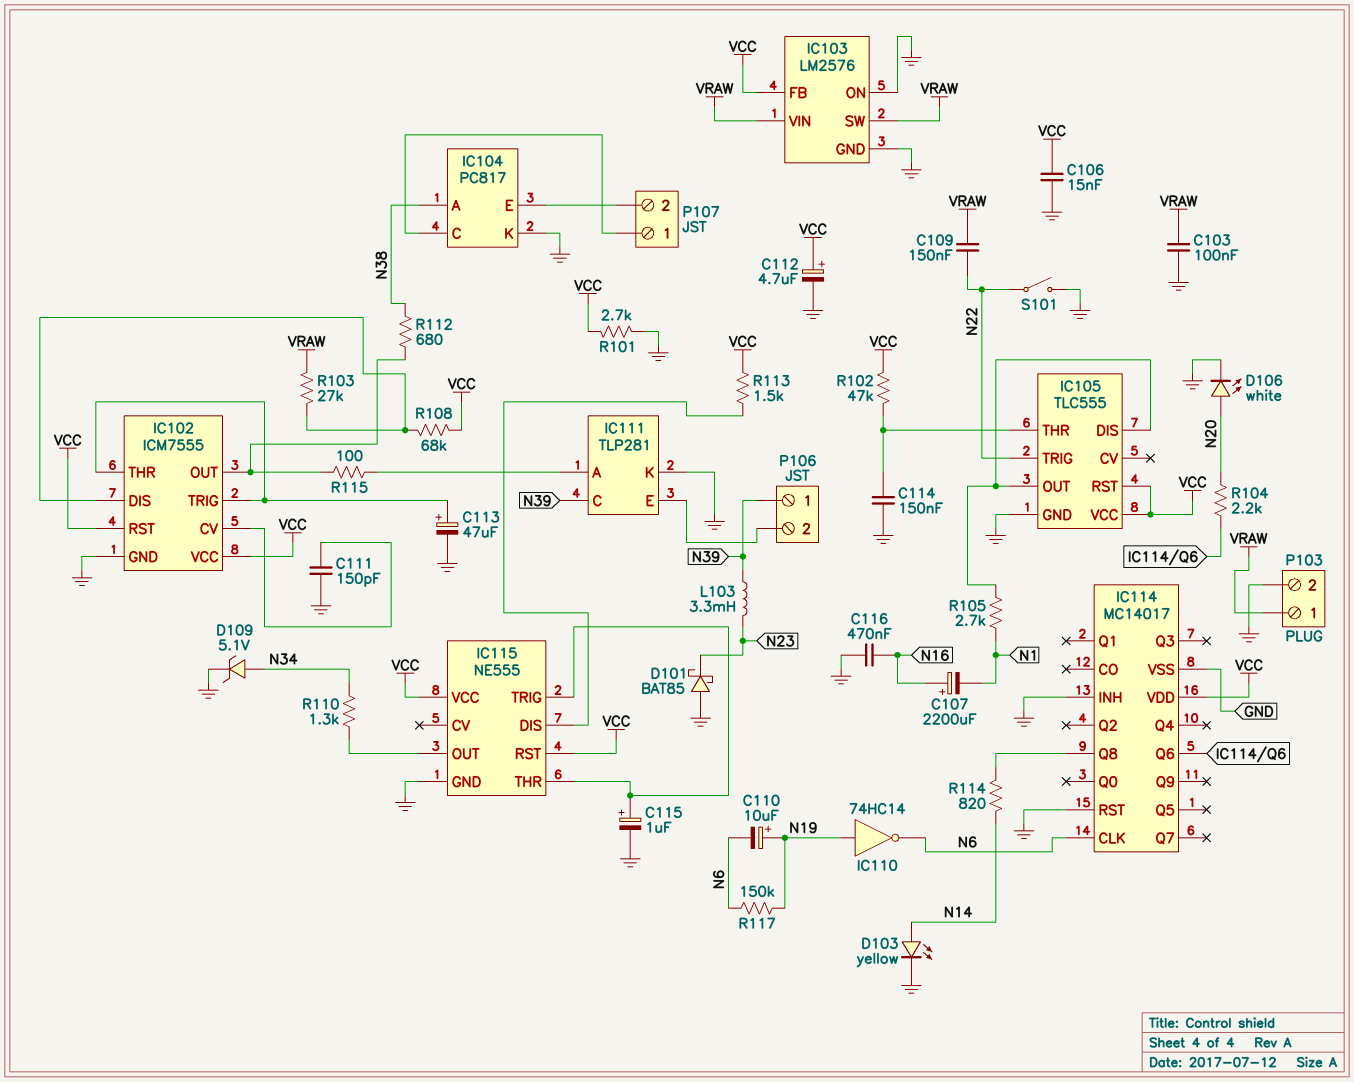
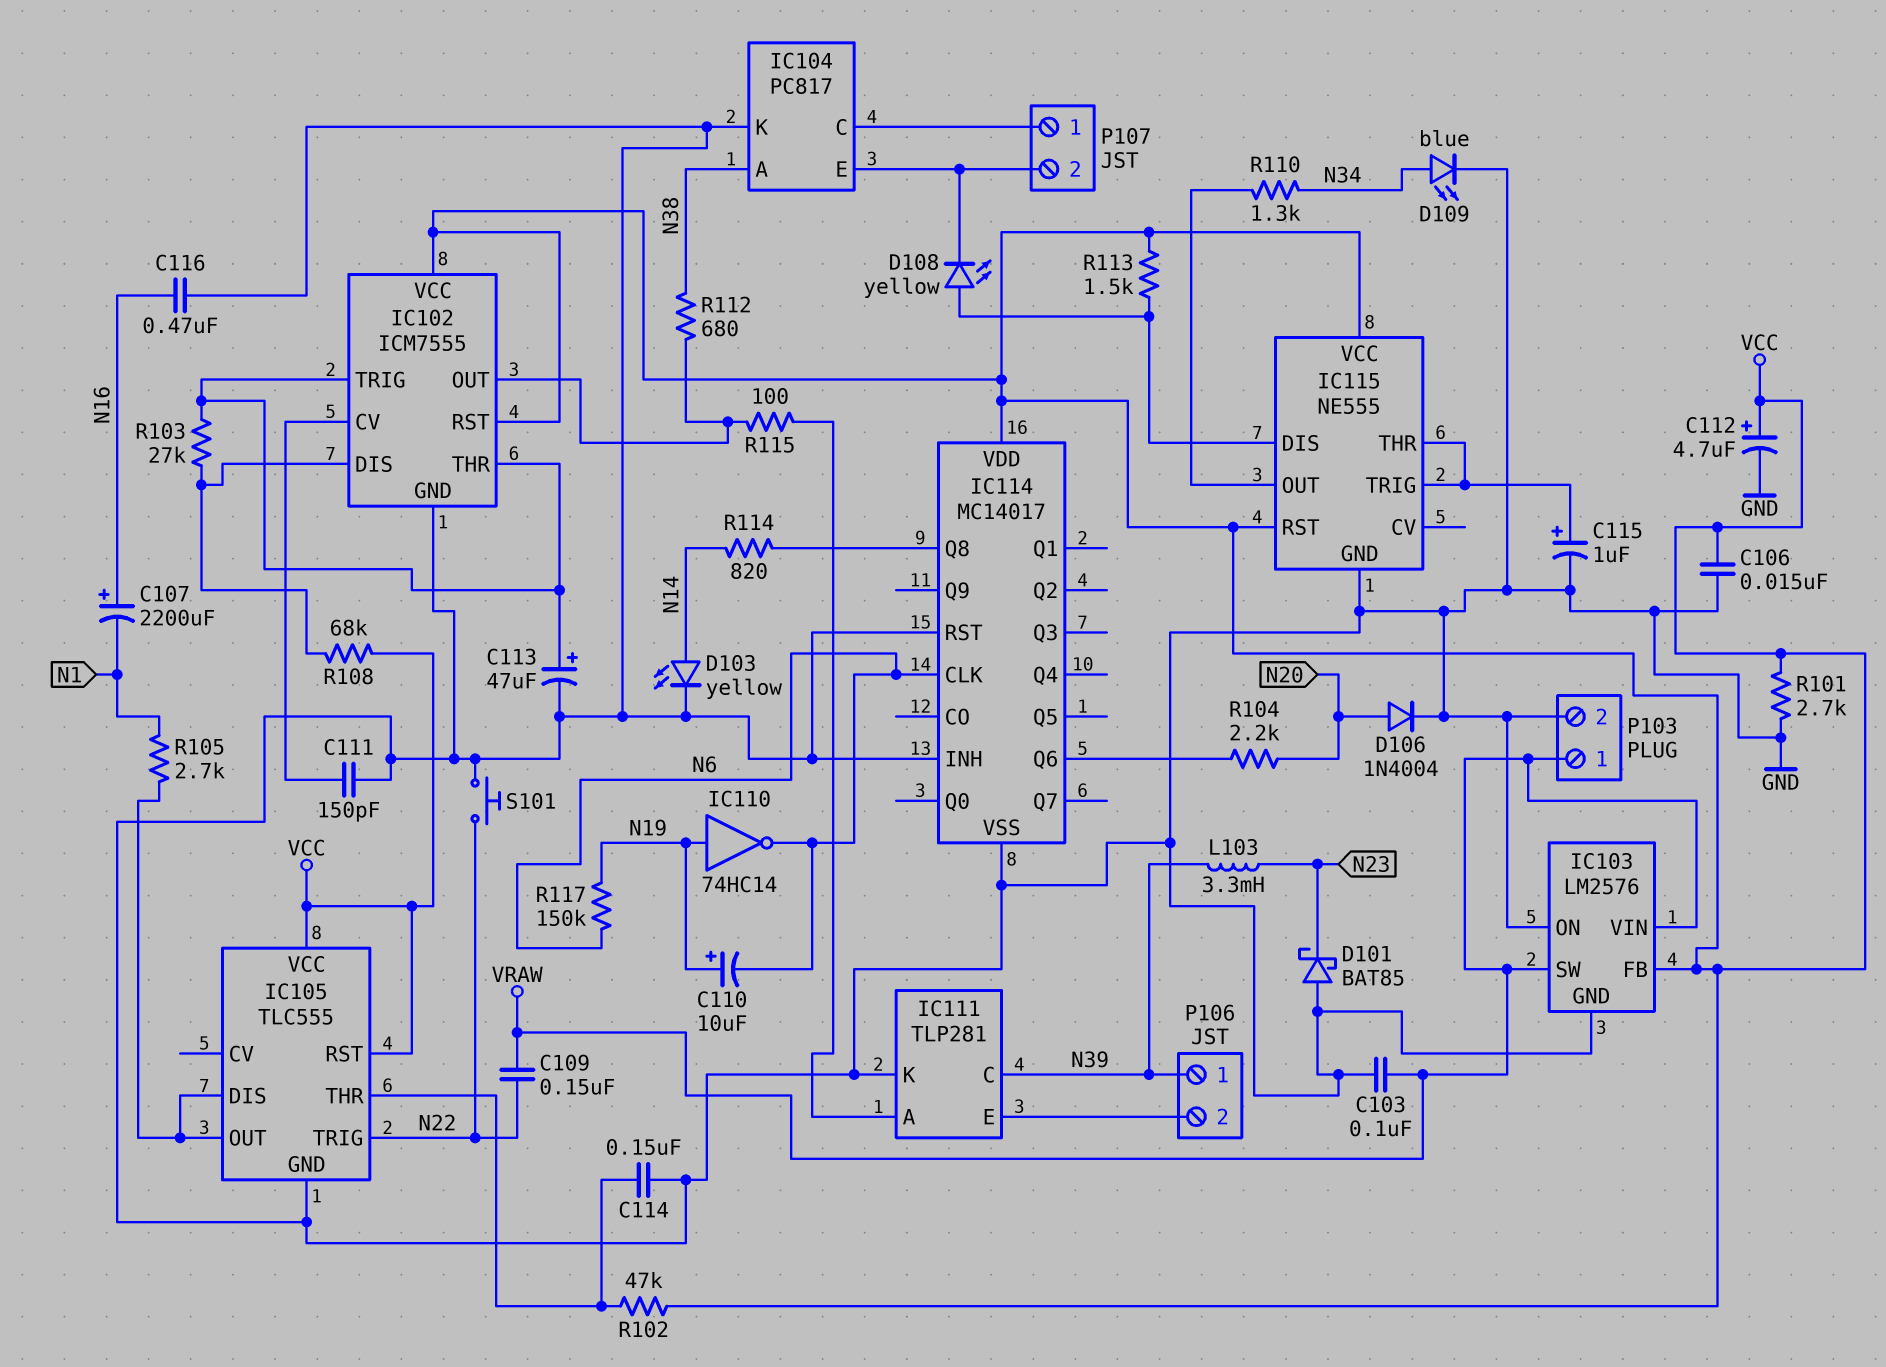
D106: LED white (A N20, K GND) -> diode 1N4004 (A N20, K GND)
D108: none -> LED yellow (A IC115/DIS, K IC104/E)
D109: zener 5.1V (A N34, K GND) -> LED blue (A N34, K GND)
R103: 27k (IC102/DIS, VRAW) -> 27k (IC102/DIS, IC102/THR)
S101: switch (GND, N22) -> button (GND, N22)

